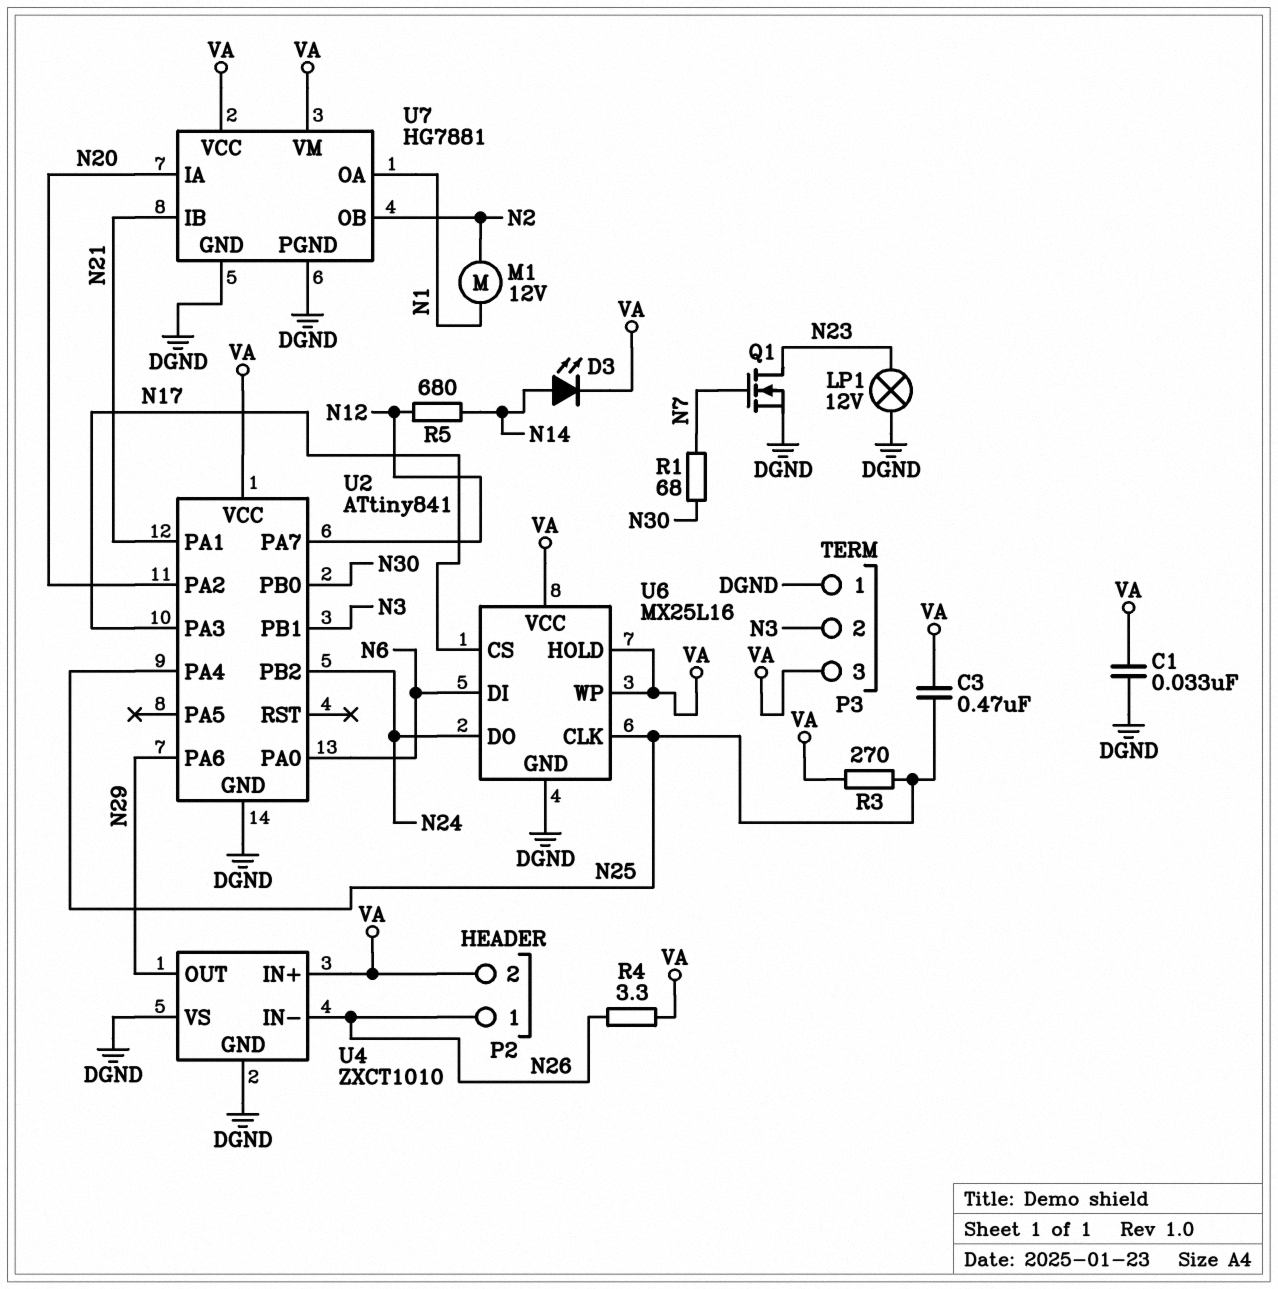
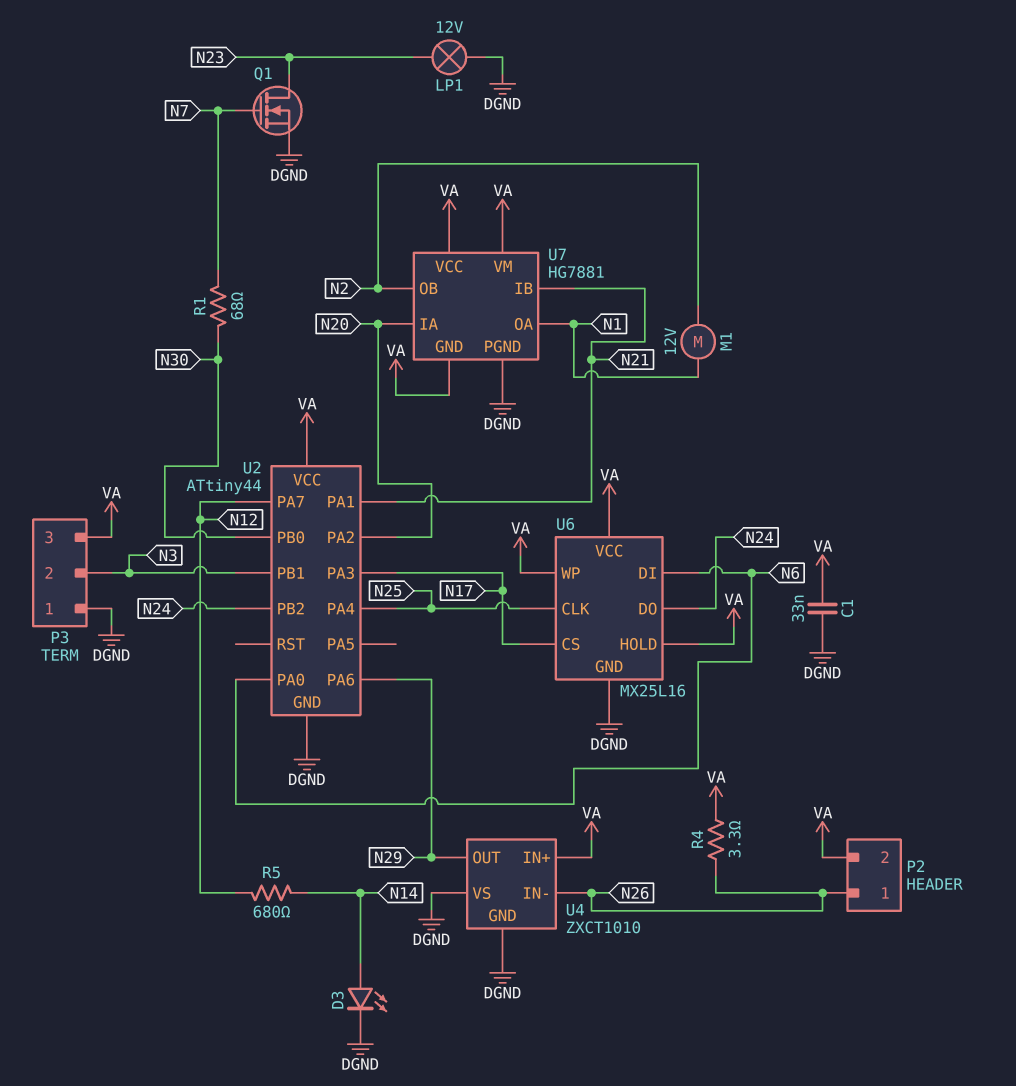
C3: 470nF (N25, VA) -> none
D3: LED (A N14, K VA) -> LED (A N14, K DGND)
R3: 270 (N25, VA) -> none
U2: ATtiny841 -> ATtiny44
U7 pin GND: DGND -> VA

